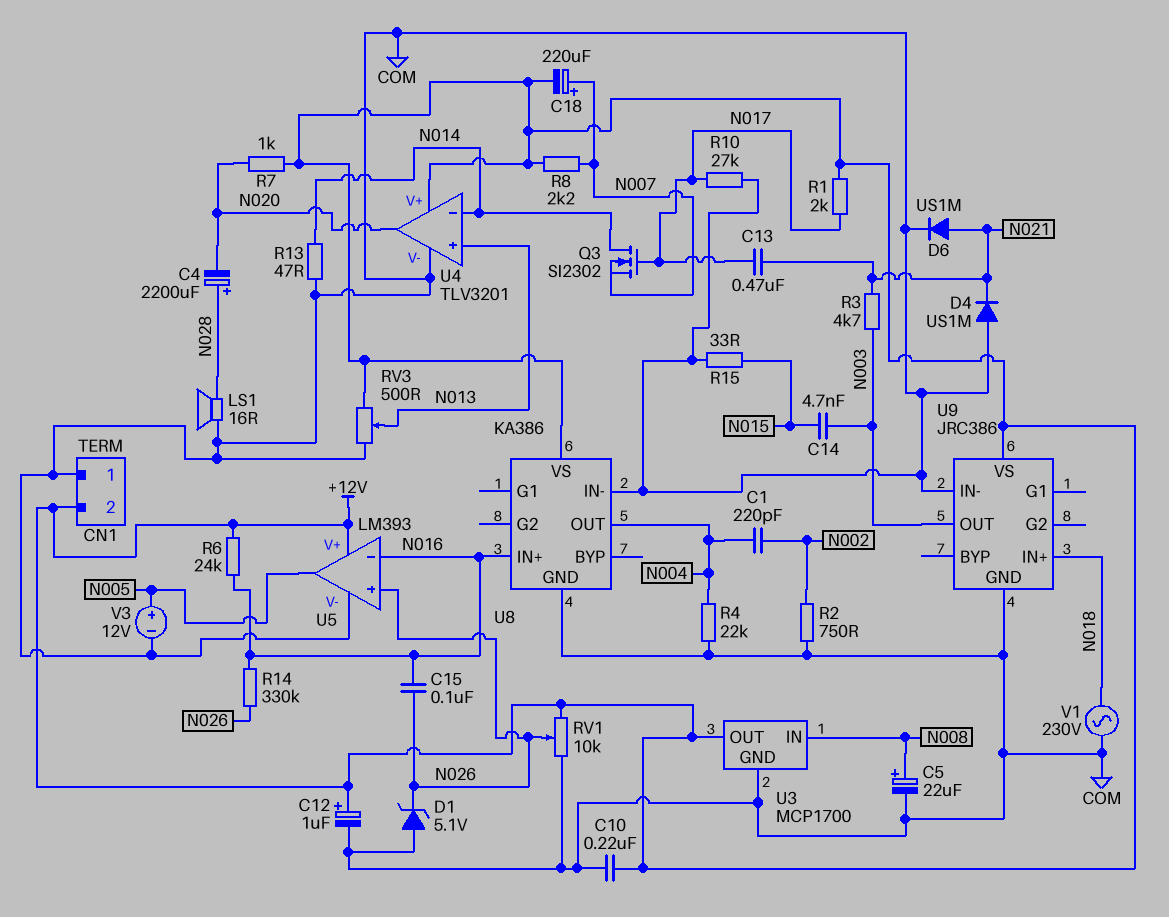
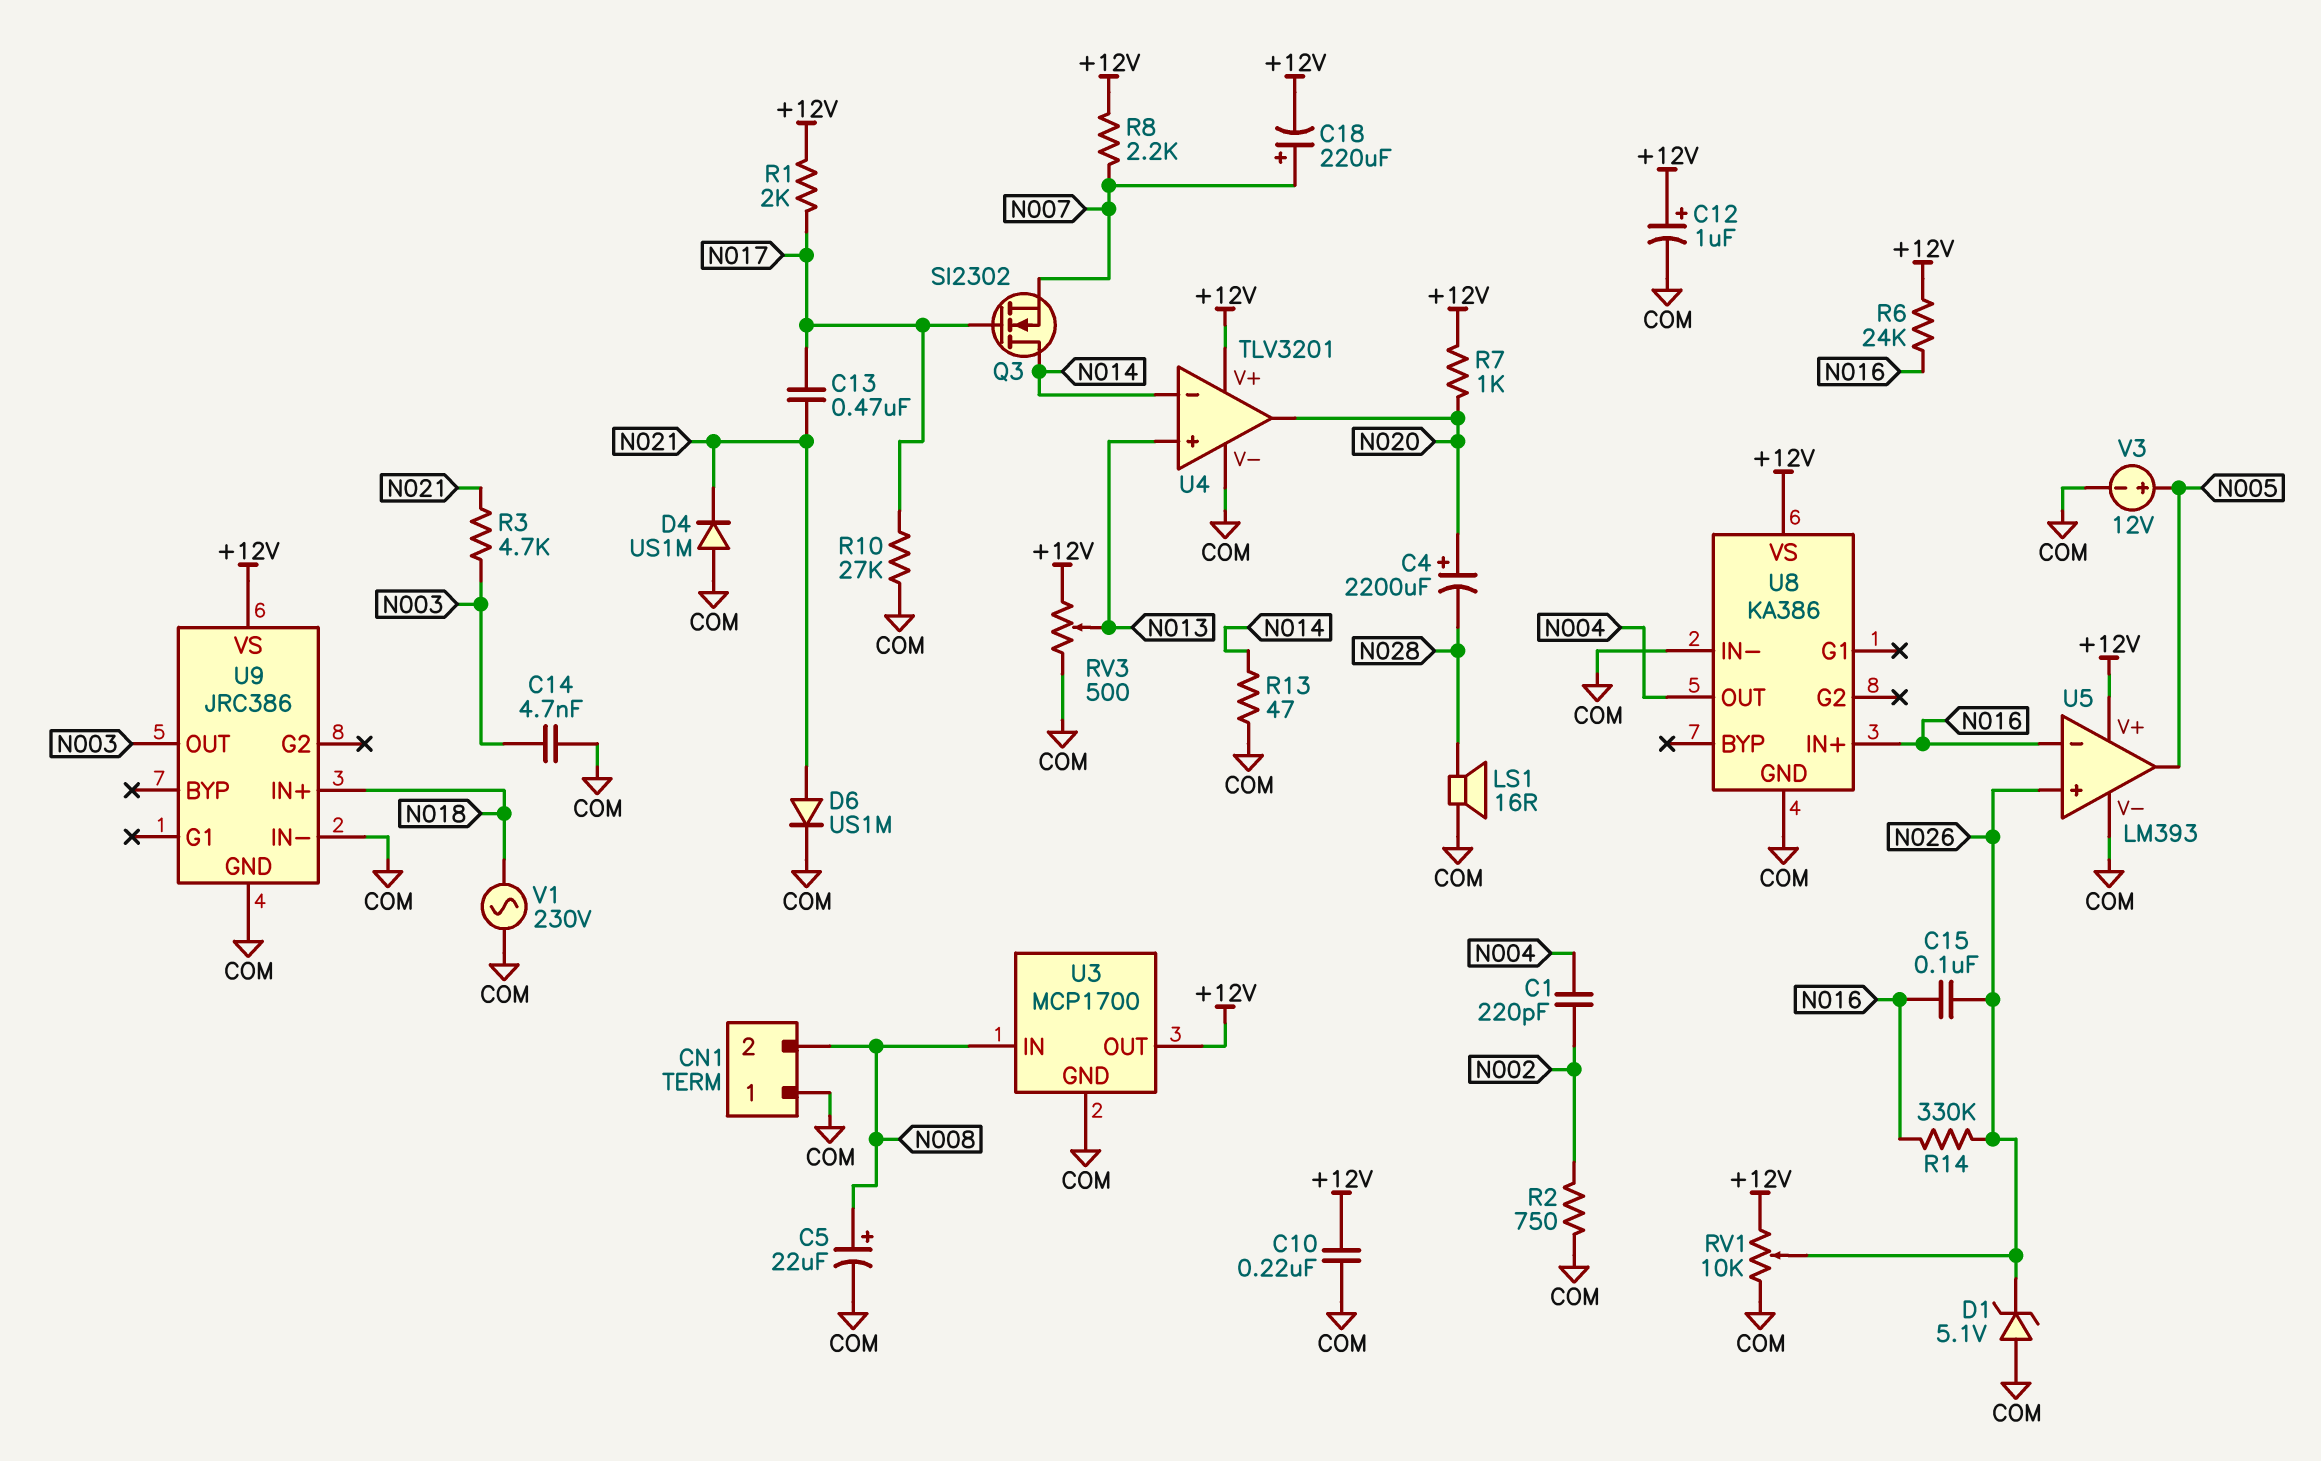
C4: 2200uF (plus N028, minus N020) -> 2200uF (plus N020, minus N028)
C14: 4.7nF (N003, N015) -> 4.7nF (COM, N003)
CN1 pin 2: +12V -> N008
R4: 22k (COM, N004) -> none
R15: 33 (COM, N015) -> none

